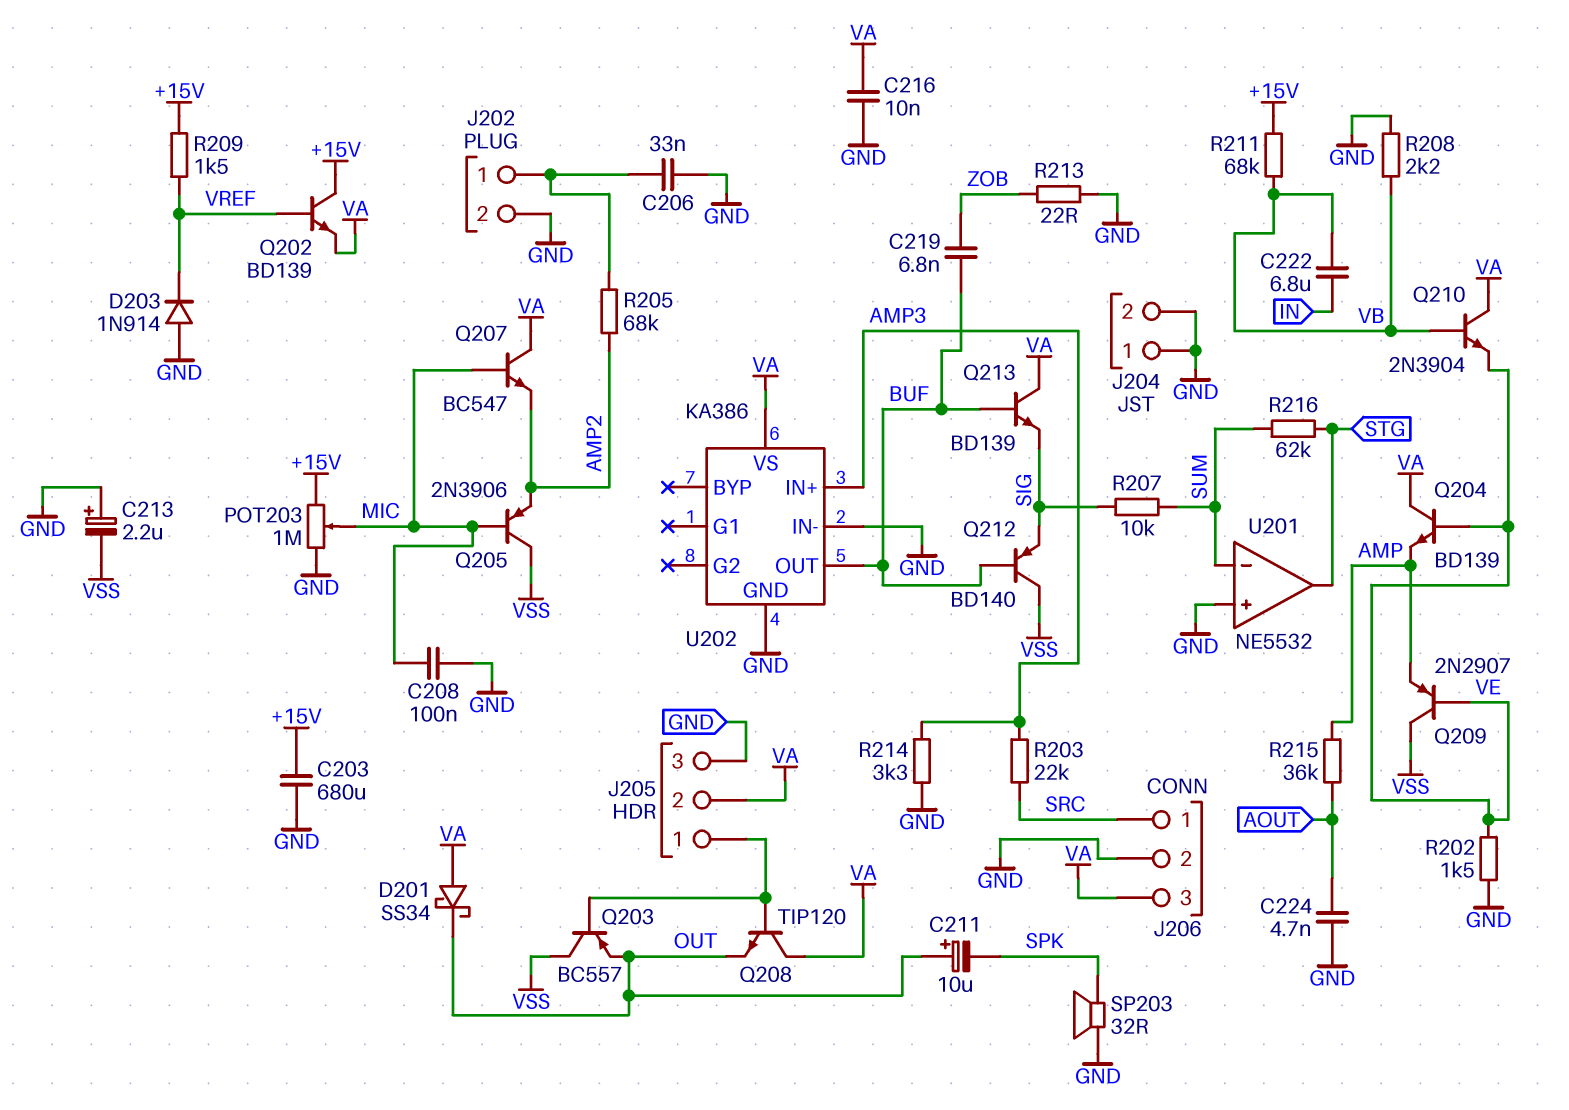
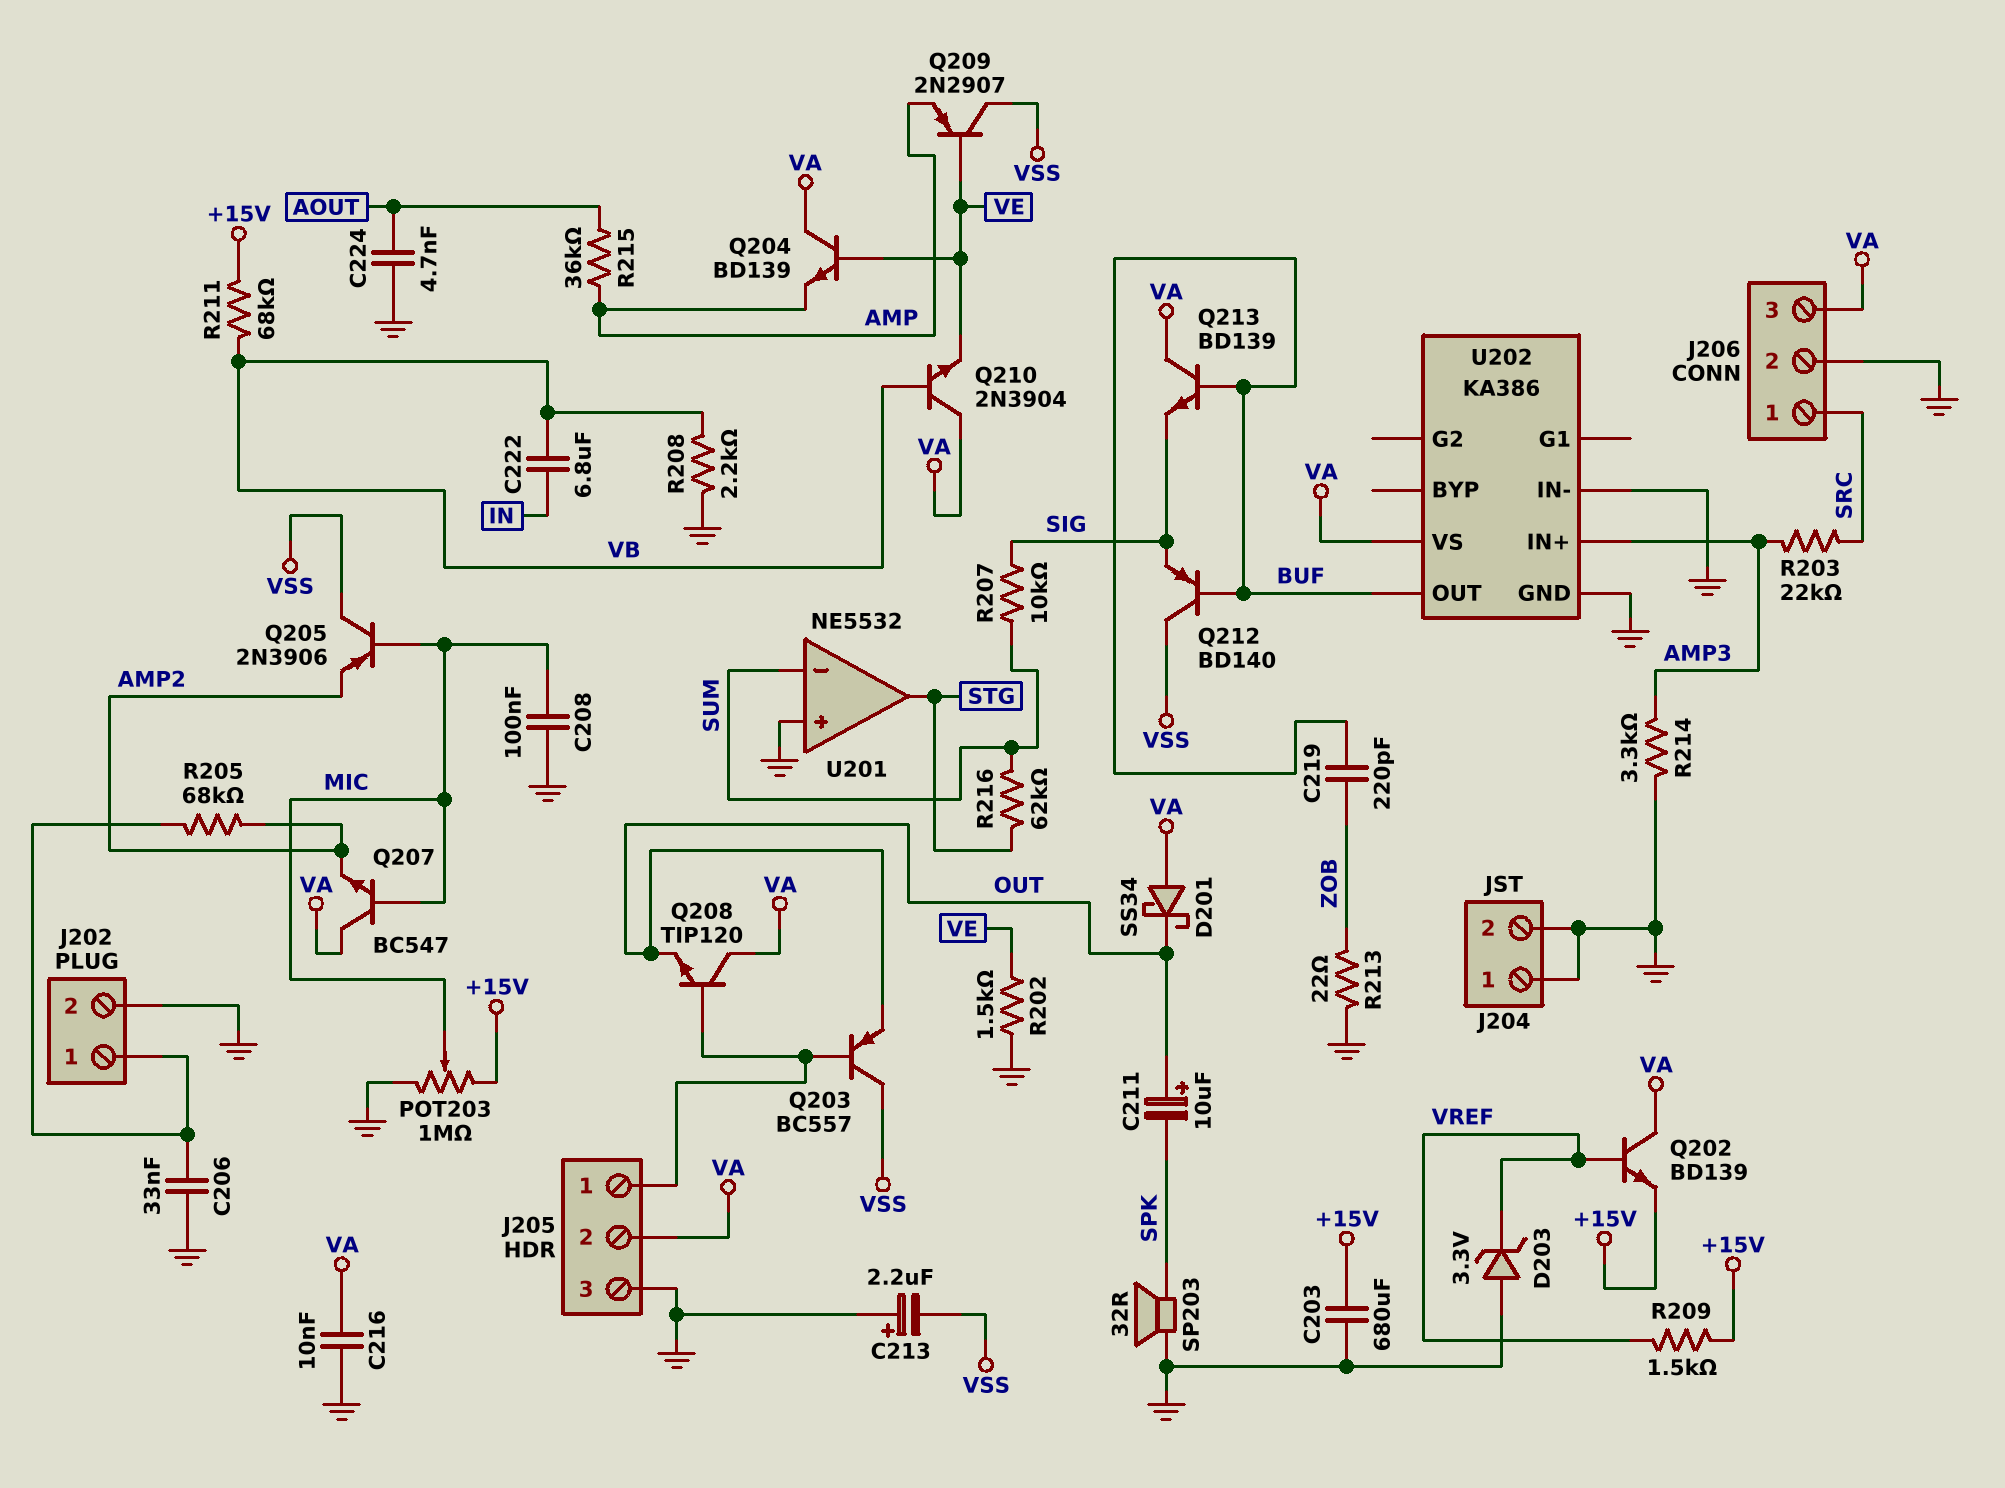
C219: 6.8nF (BUF, ZOB) -> 220pF (BUF, ZOB)
D203: diode 1N914 (A GND, K VREF) -> zener 3.3V (A GND, K VREF)
Q202: NPN BD139 (B VREF, C +15V, E VA) -> NPN BD139 (B VREF, C VA, E +15V)

